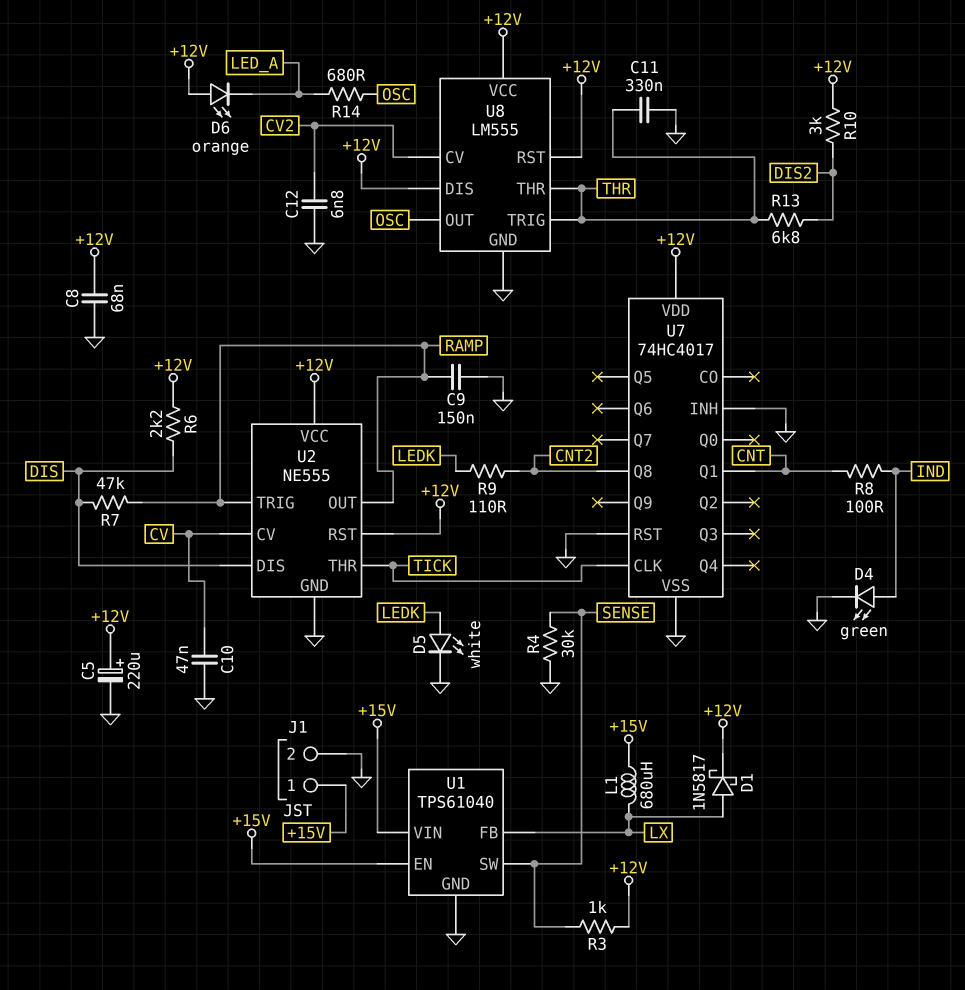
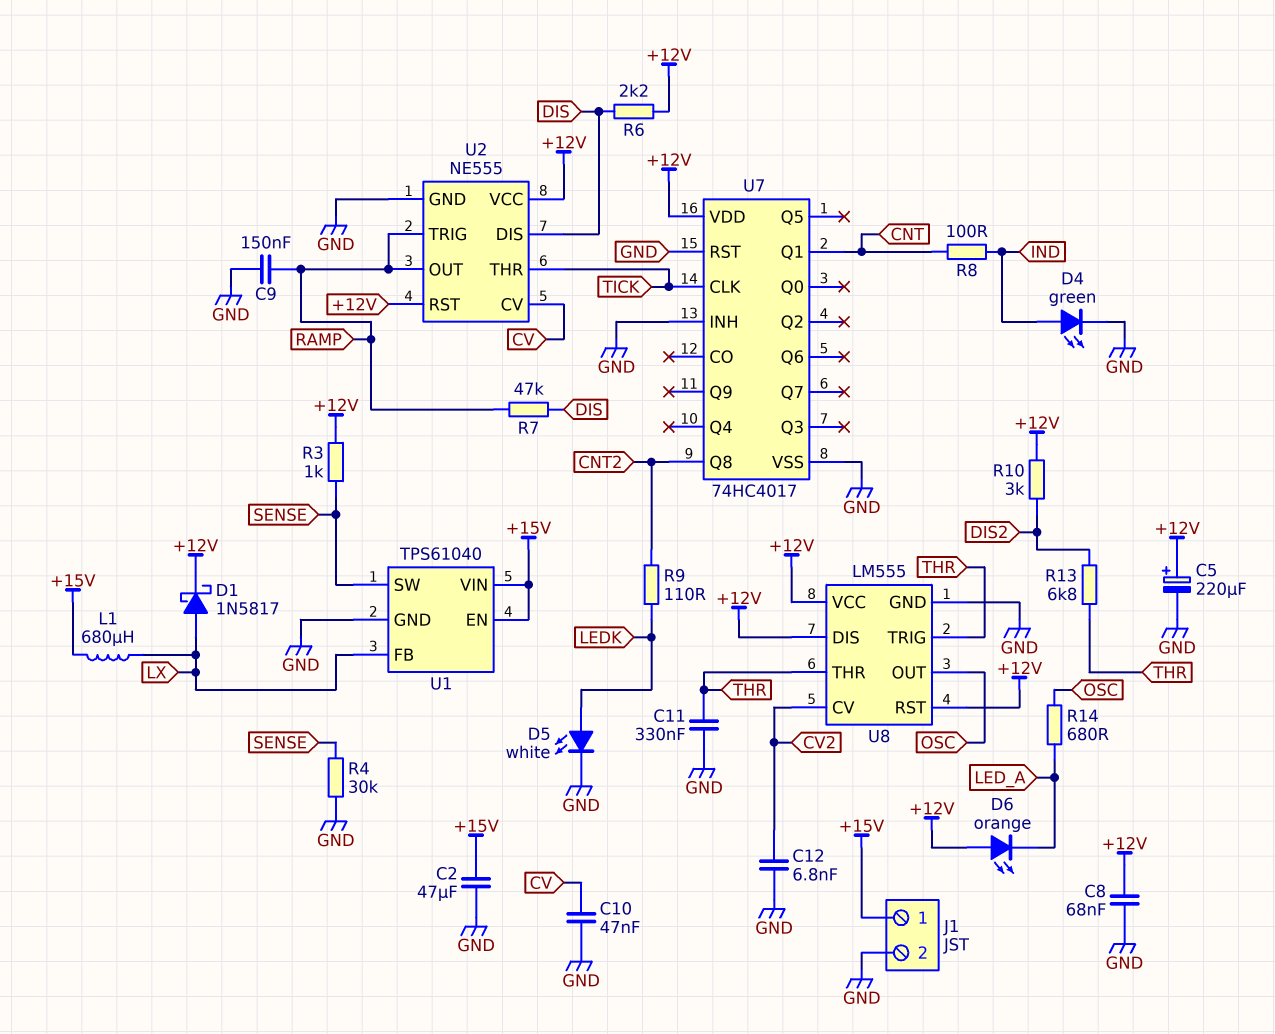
C2: none -> 47uF (+15V, GND)

